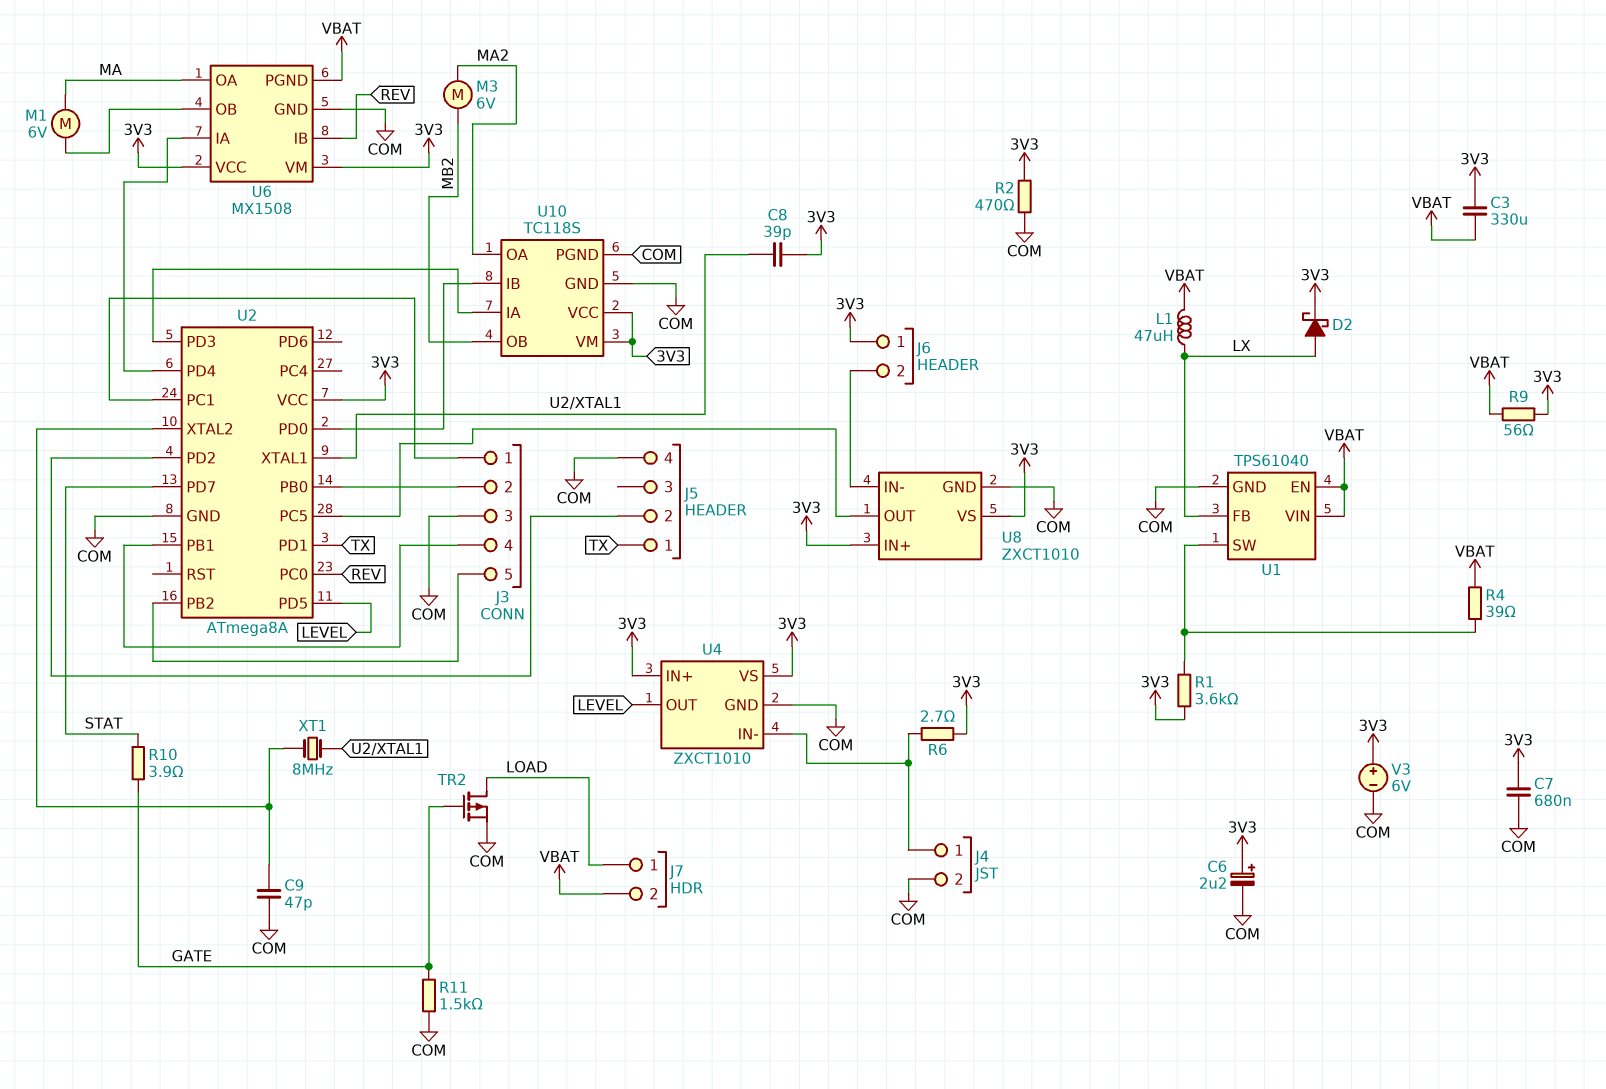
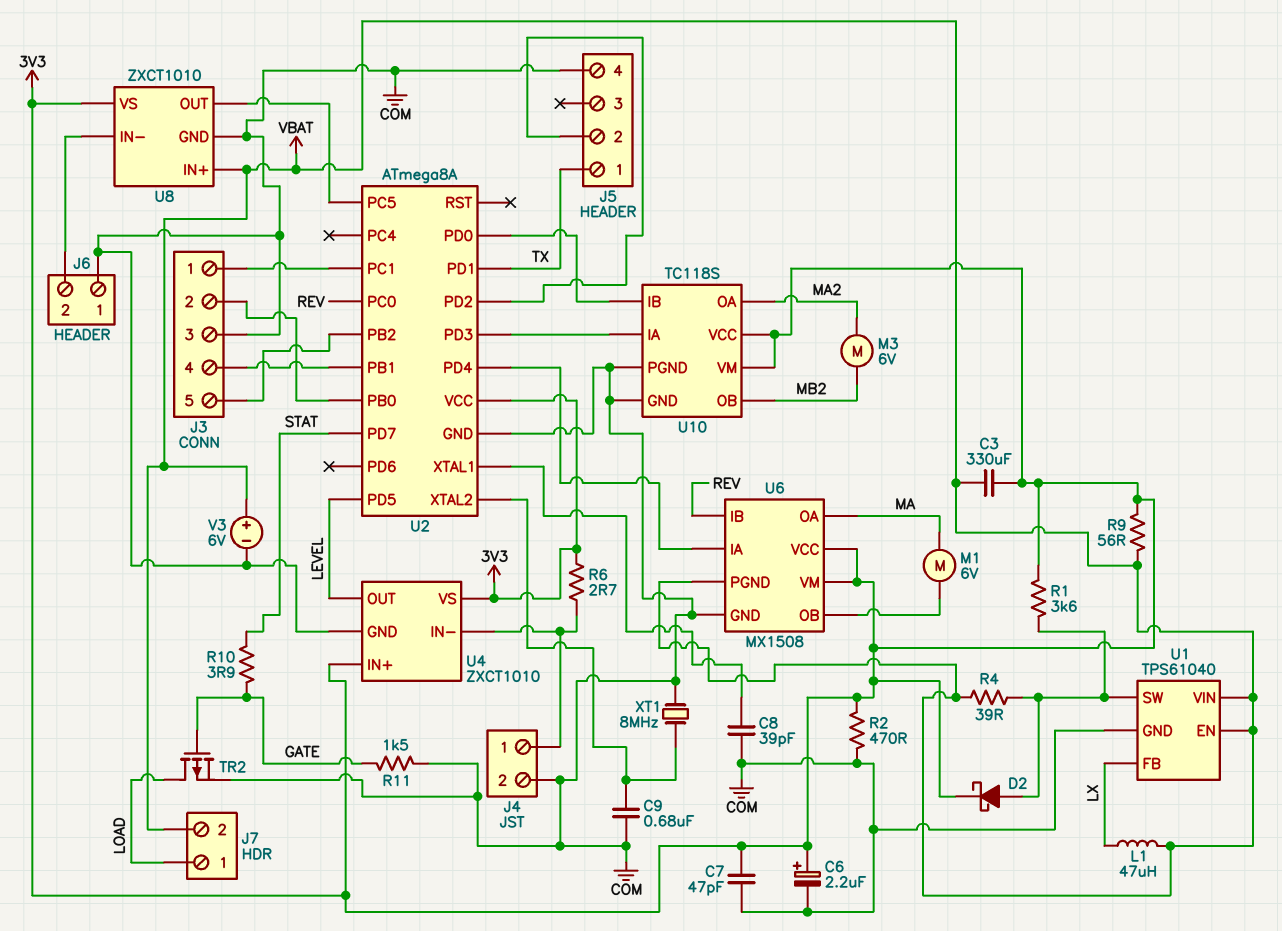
C7: 680nF (3V3, COM) -> 47pF (3V3, COM)
C8: 39pF (3V3, U2/XTAL1) -> 39pF (COM, U2/XTAL1)
C9: 47pF (COM, U2/XTAL2) -> 680nF (COM, U2/XTAL2)
D2: schottky (A LX, K 3V3) -> schottky (A U1/SW, K 3V3)
J6 pin 1: 3V3 -> COM
U8 pin IN+: 3V3 -> VBAT
V3: 6V (plus 3V3, minus COM) -> 6V (plus VBAT, minus COM)
XT1: 8MHz (U2/XTAL1, U2/XTAL2) -> 8MHz (COM, U2/XTAL2)

